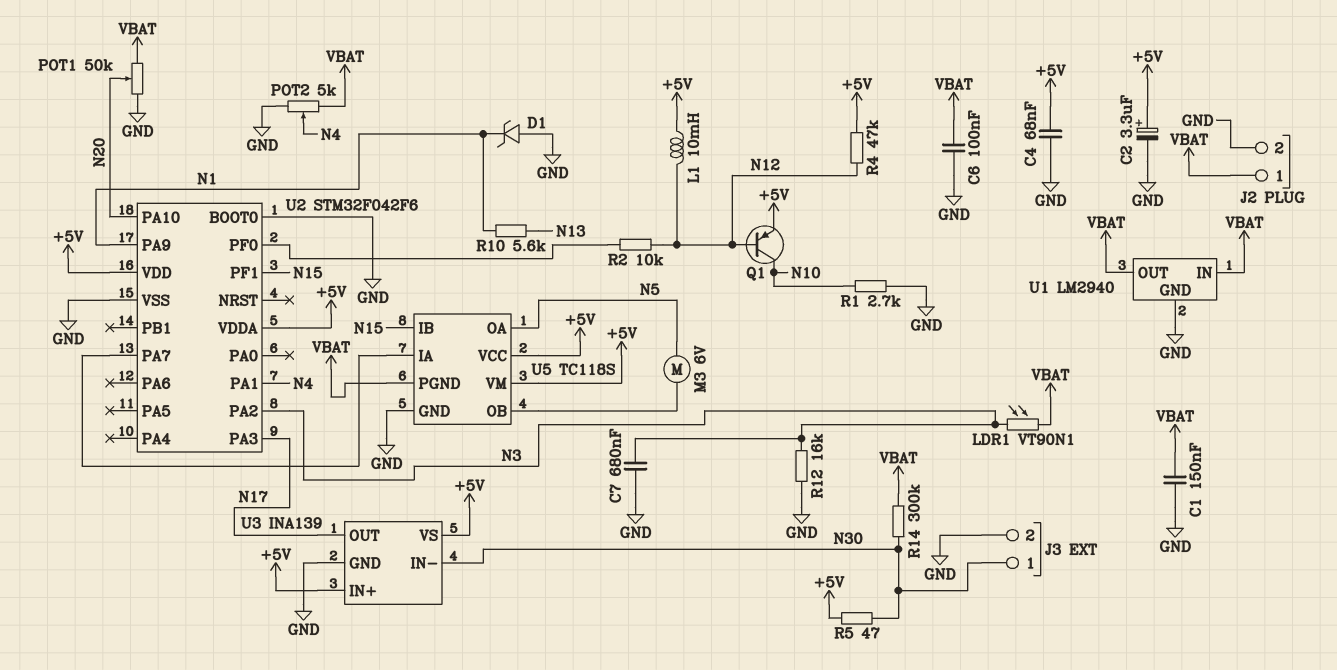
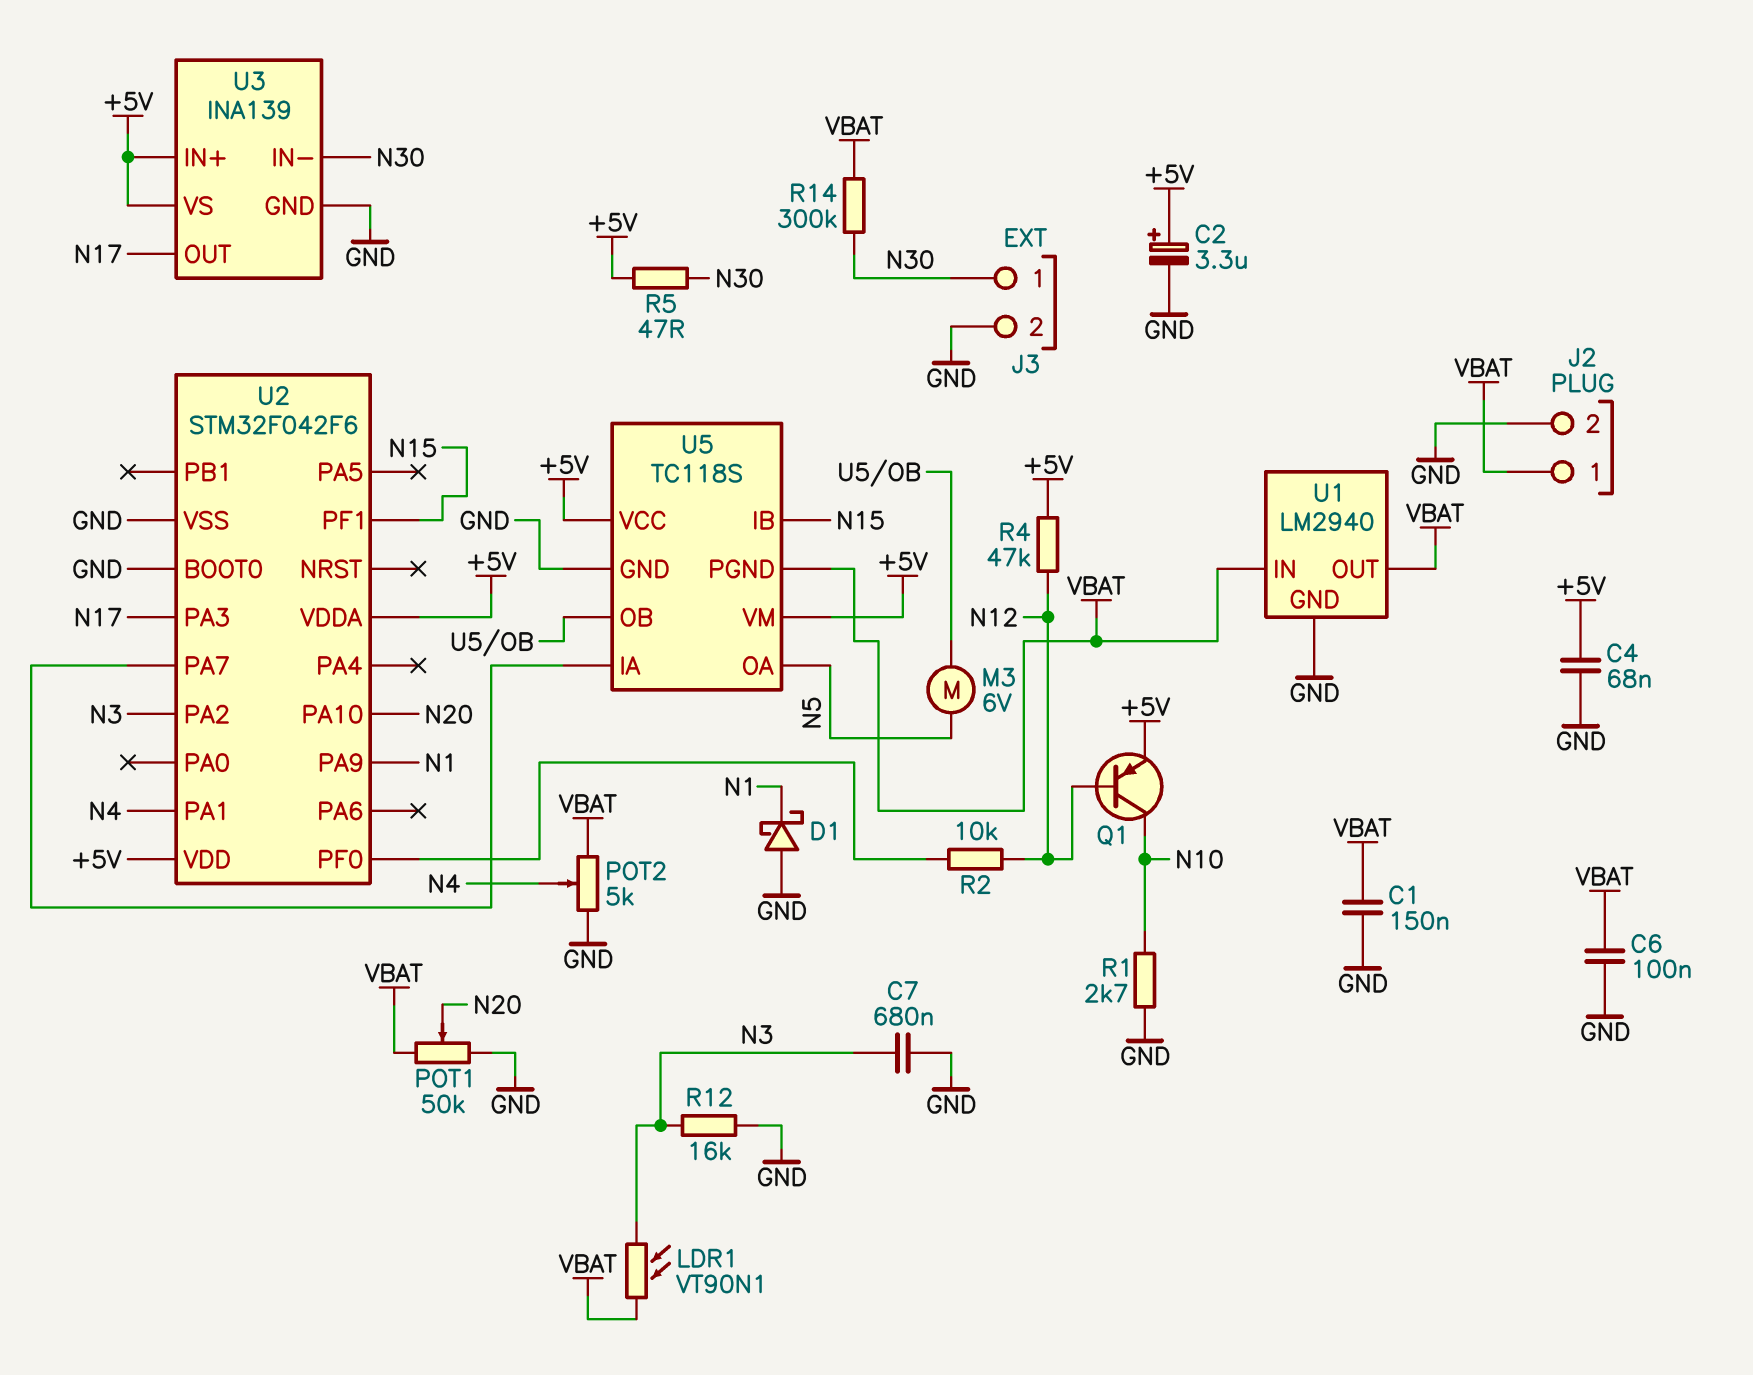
D1: zener (A GND, K N1) -> schottky (A GND, K N1)
L1: 10mH (+5V, N12) -> none
R10: 5.6k (N1, N13) -> none

